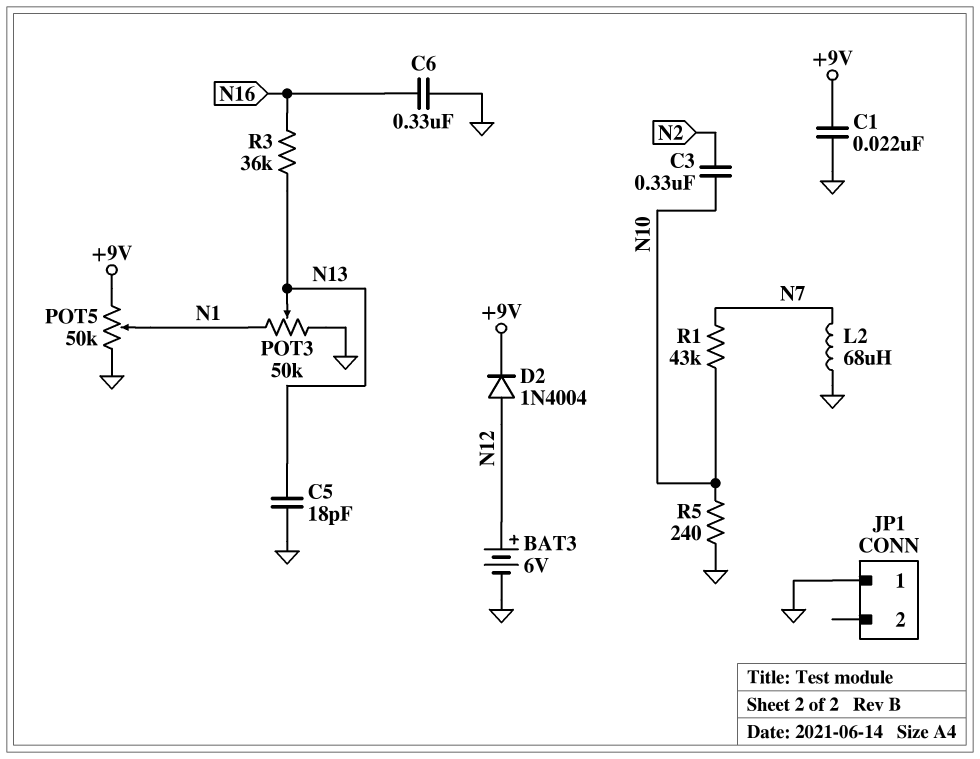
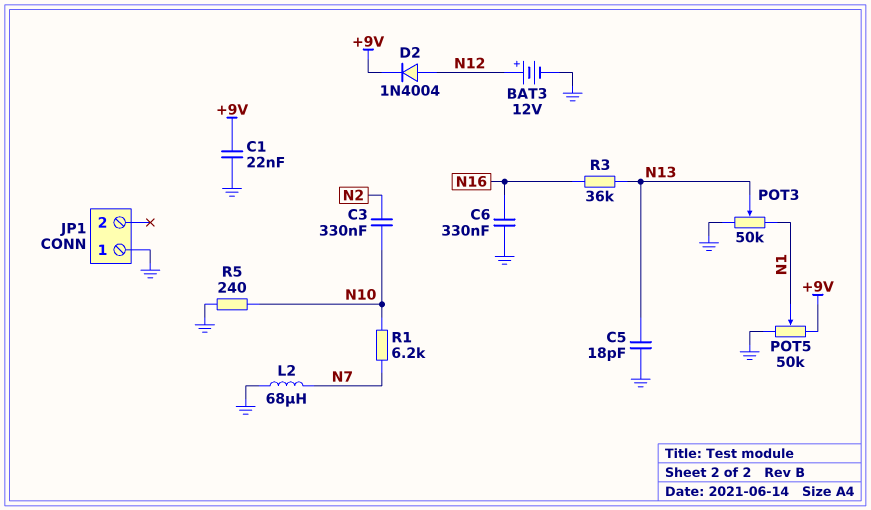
BAT3: 6V (plus N12, minus GND) -> 12V (plus N12, minus GND)
R1: 43k (N7, N10) -> 6.2k (N7, N10)

